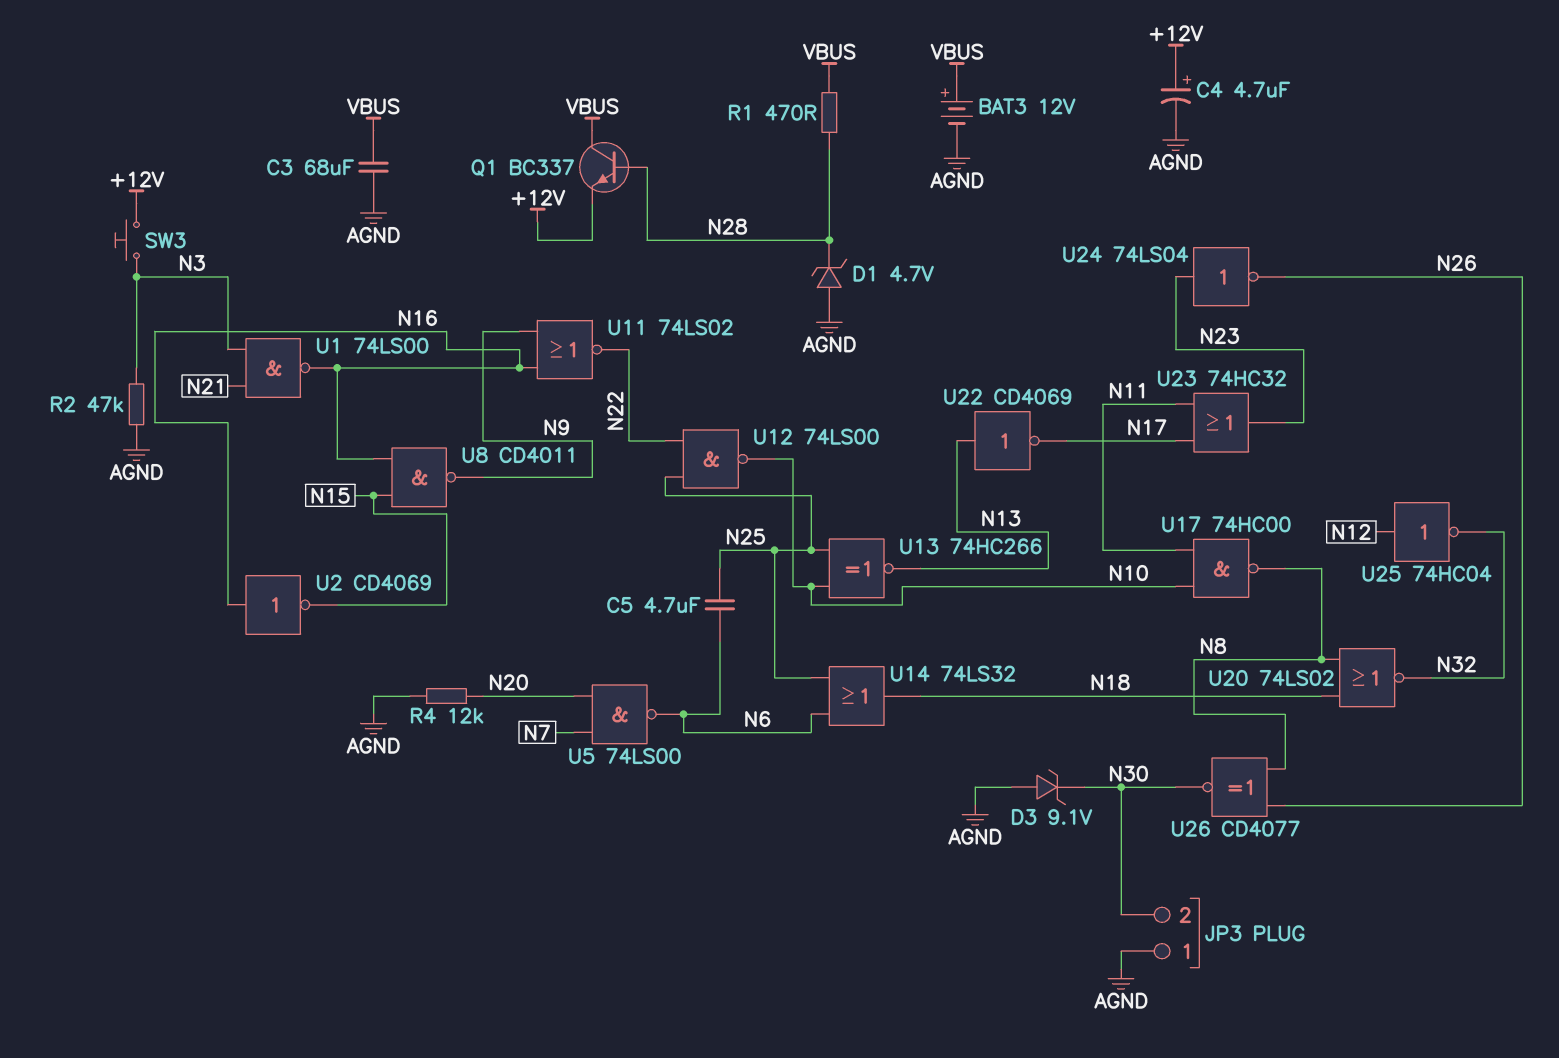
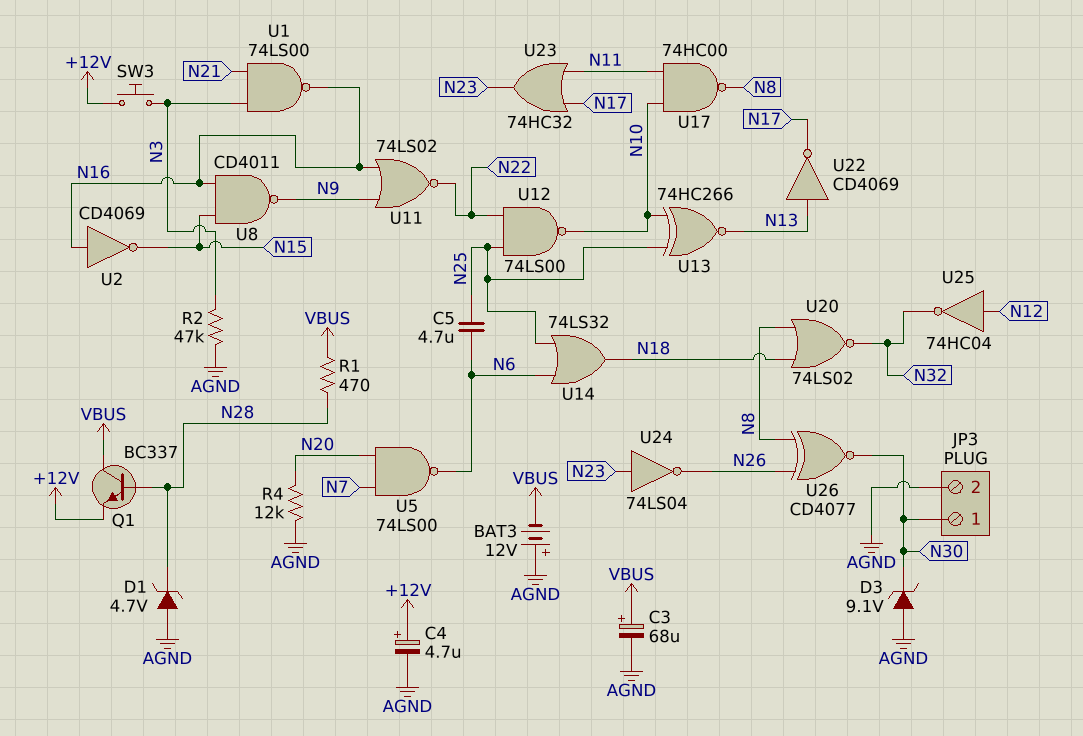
BAT3: 12V (plus VBUS, minus AGND) -> 12V (plus AGND, minus VBUS)
C3: 68uF (AGND, VBUS) -> 68uF (plus VBUS, minus AGND)
JP3 pin 1: AGND -> N30
JP3 pin 2: N30 -> AGND

